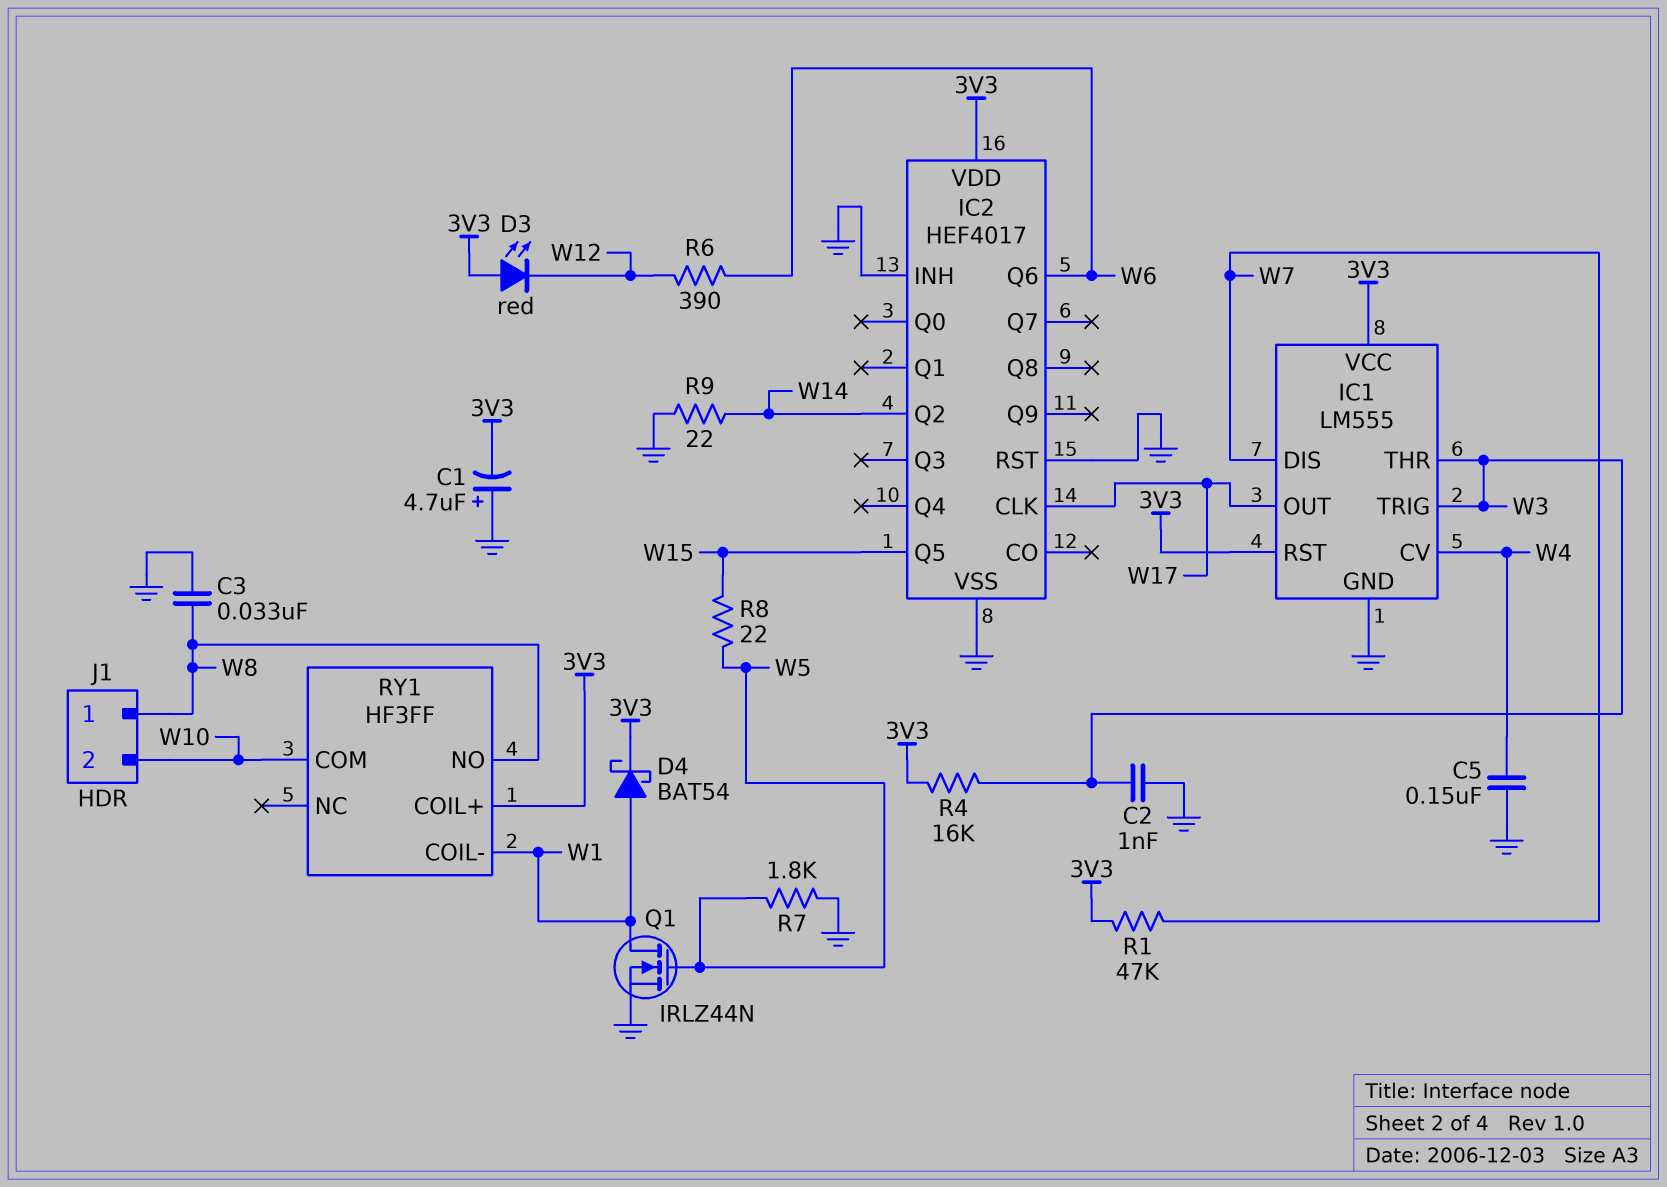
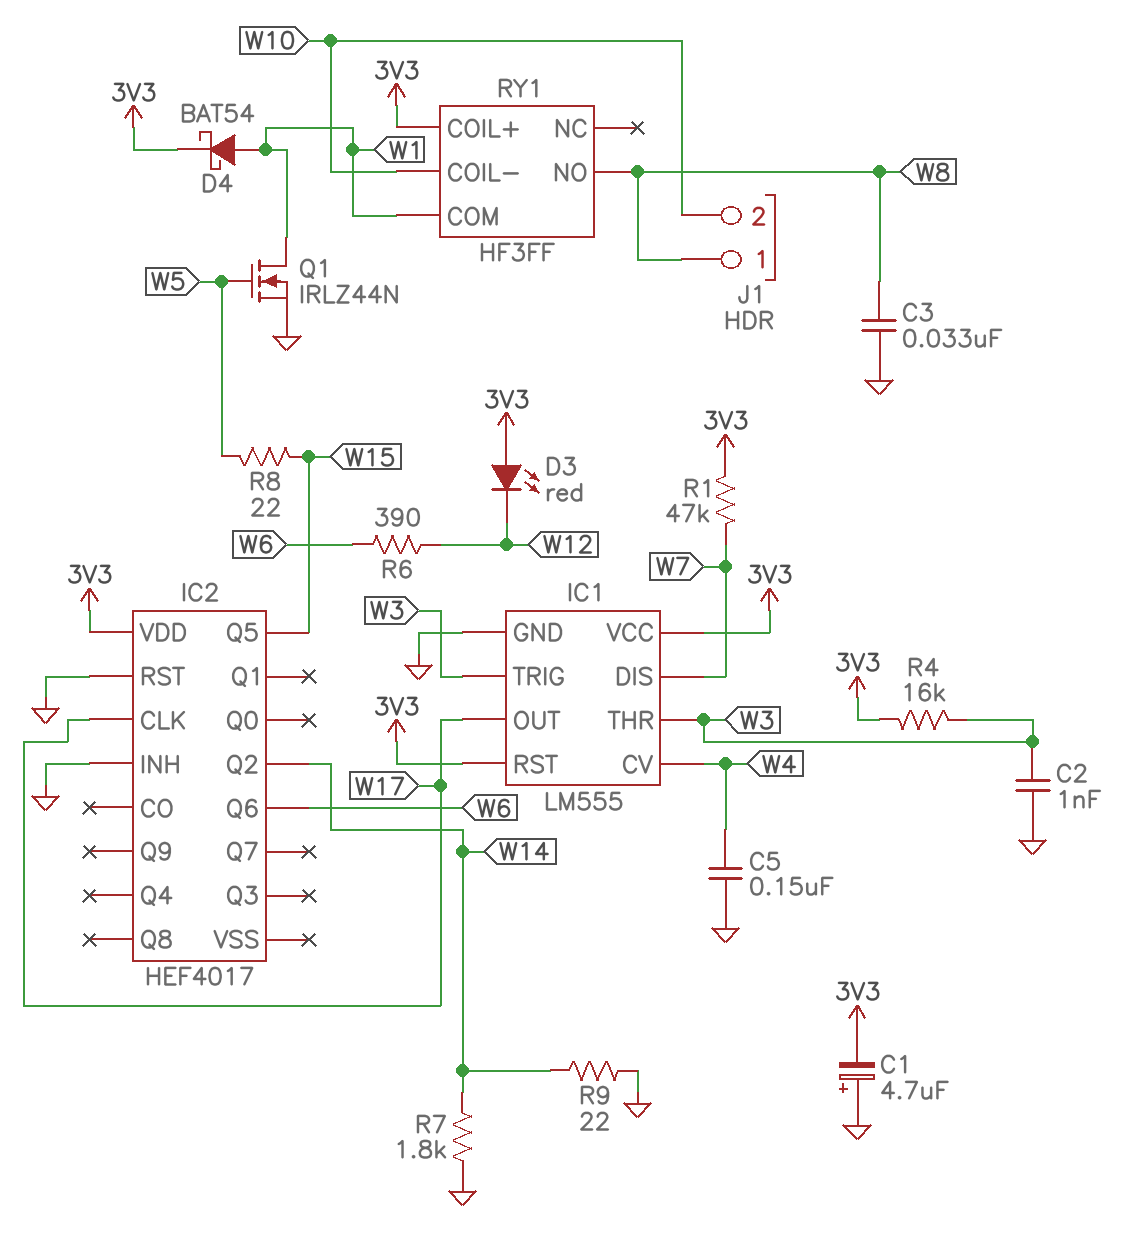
IC2 pin VSS: GND -> none
R7: 1.8k (GND, W5) -> 1.8k (GND, W14)
RY1 pin COIL-: W1 -> W10
RY1 pin COM: W10 -> W1

